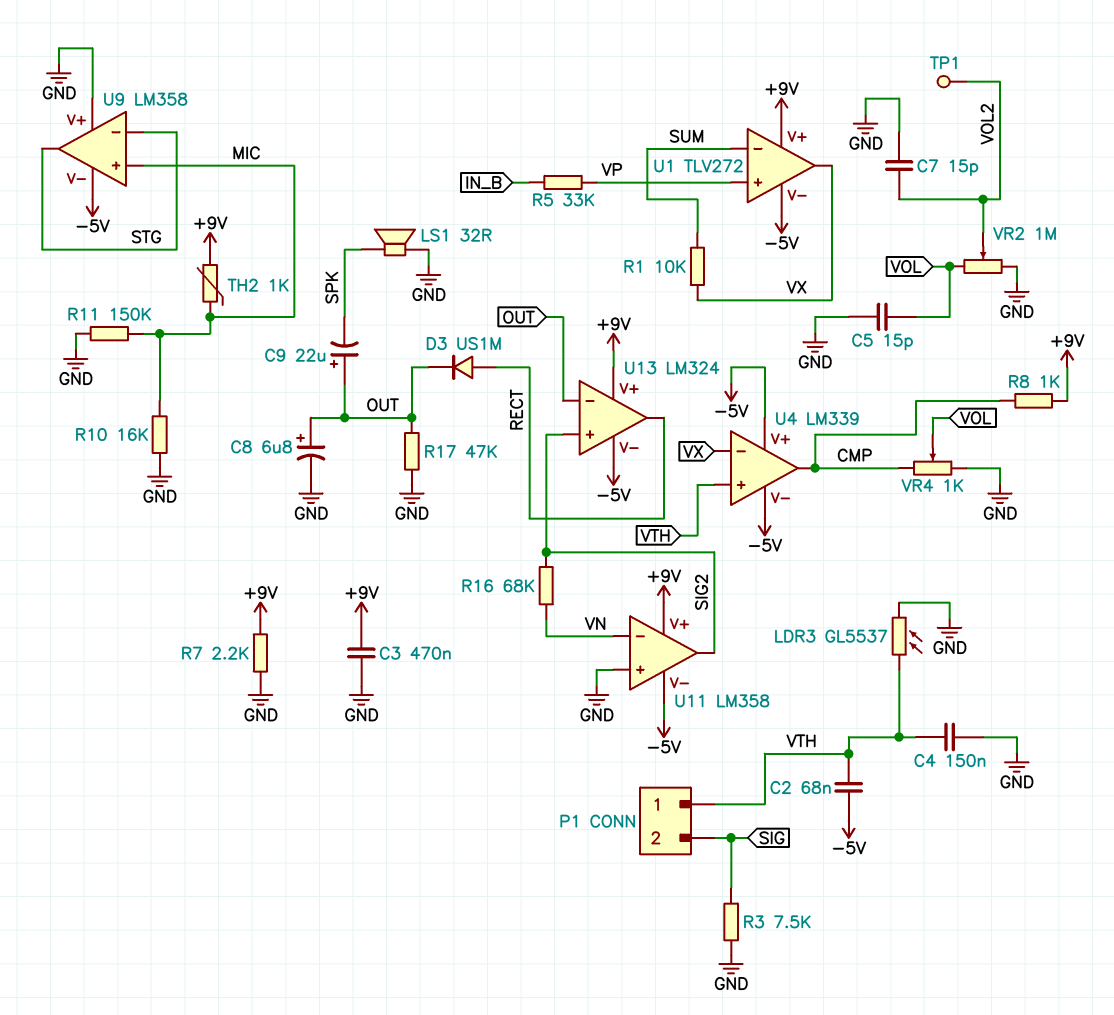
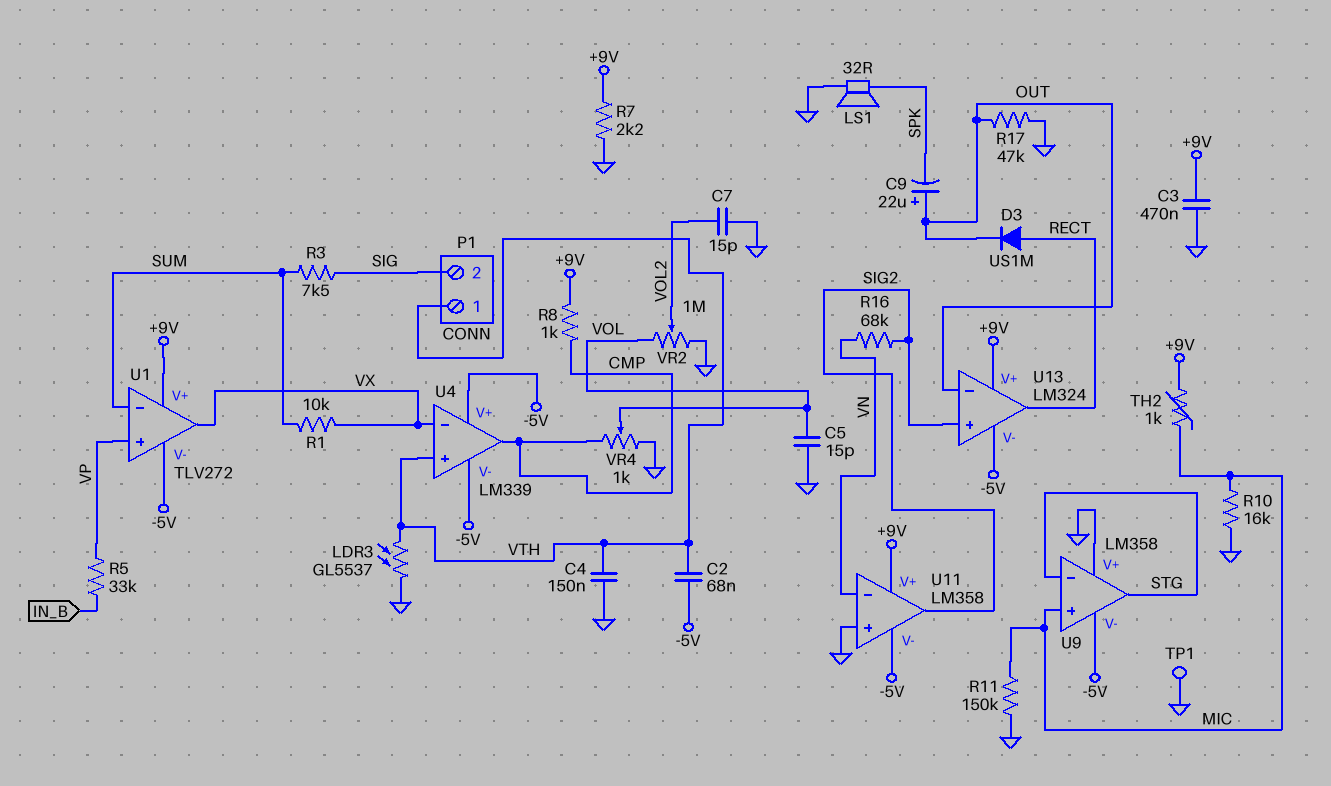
C8: 6.8uF (plus OUT, minus GND) -> none
R3: 7.5k (GND, SIG) -> 7.5k (SIG, SUM)
TP1: test point (VOL2) -> test point (GND)

